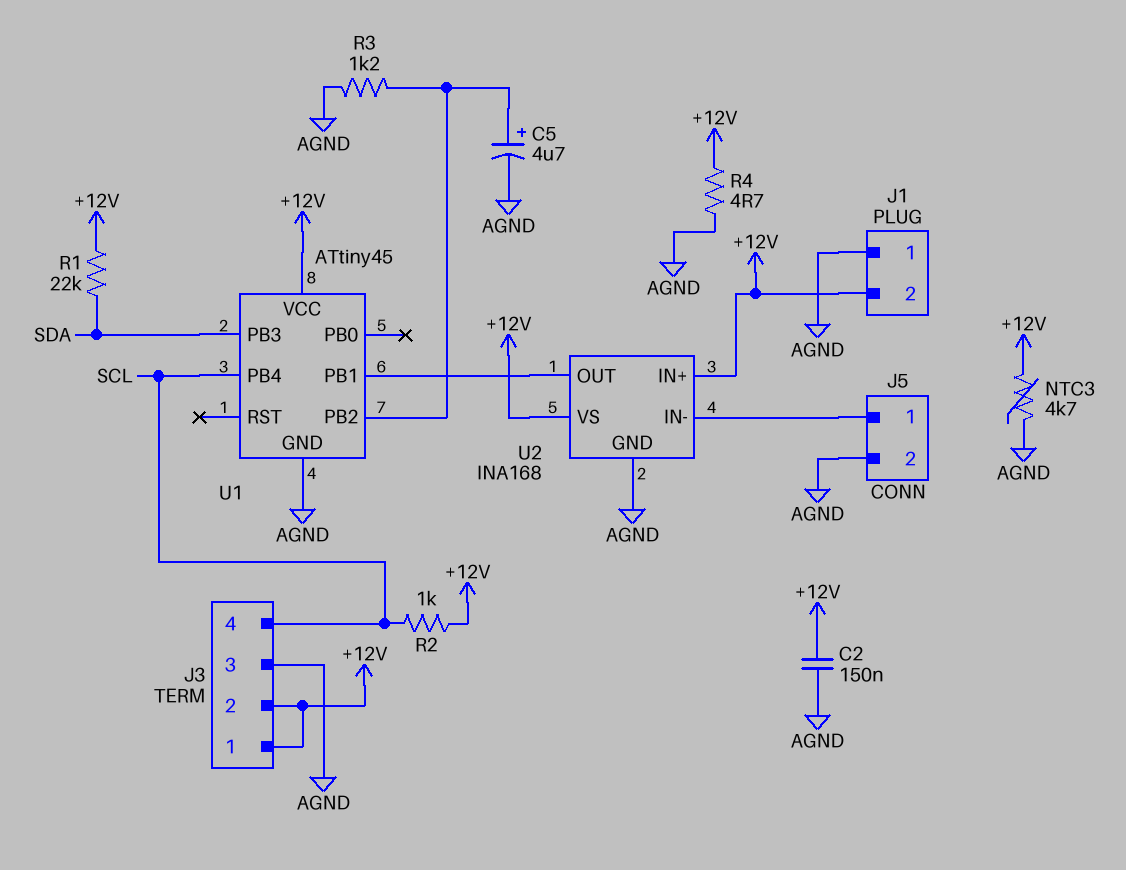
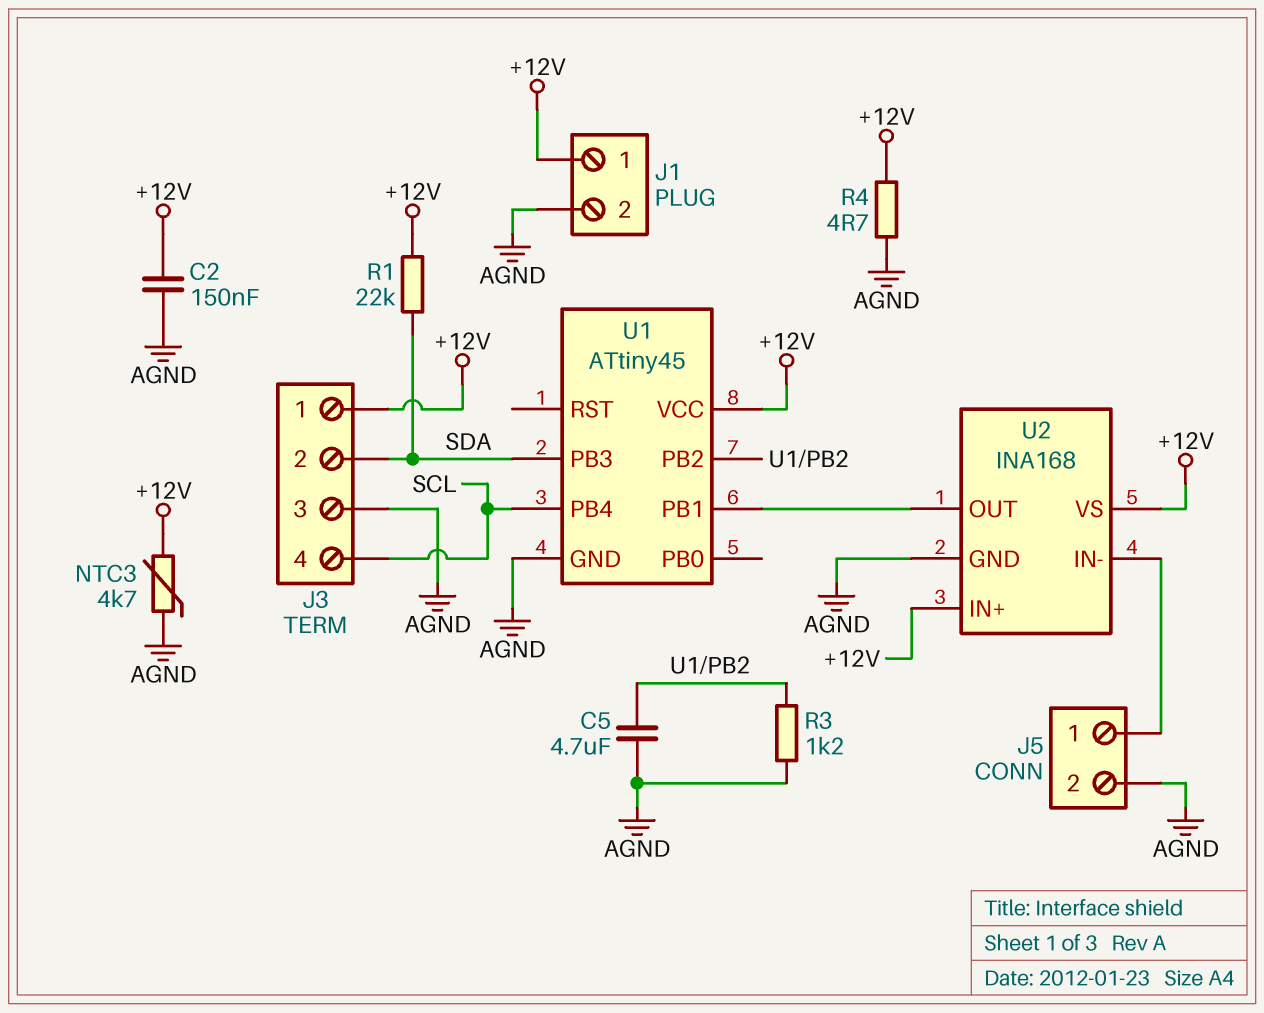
C5: 4.7uF (plus U1/PB2, minus AGND) -> 4.7uF (AGND, U1/PB2)
J1 pin 1: AGND -> +12V
J1 pin 2: +12V -> AGND
J3 pin 2: +12V -> SDA
R2: 1k (+12V, SCL) -> none

